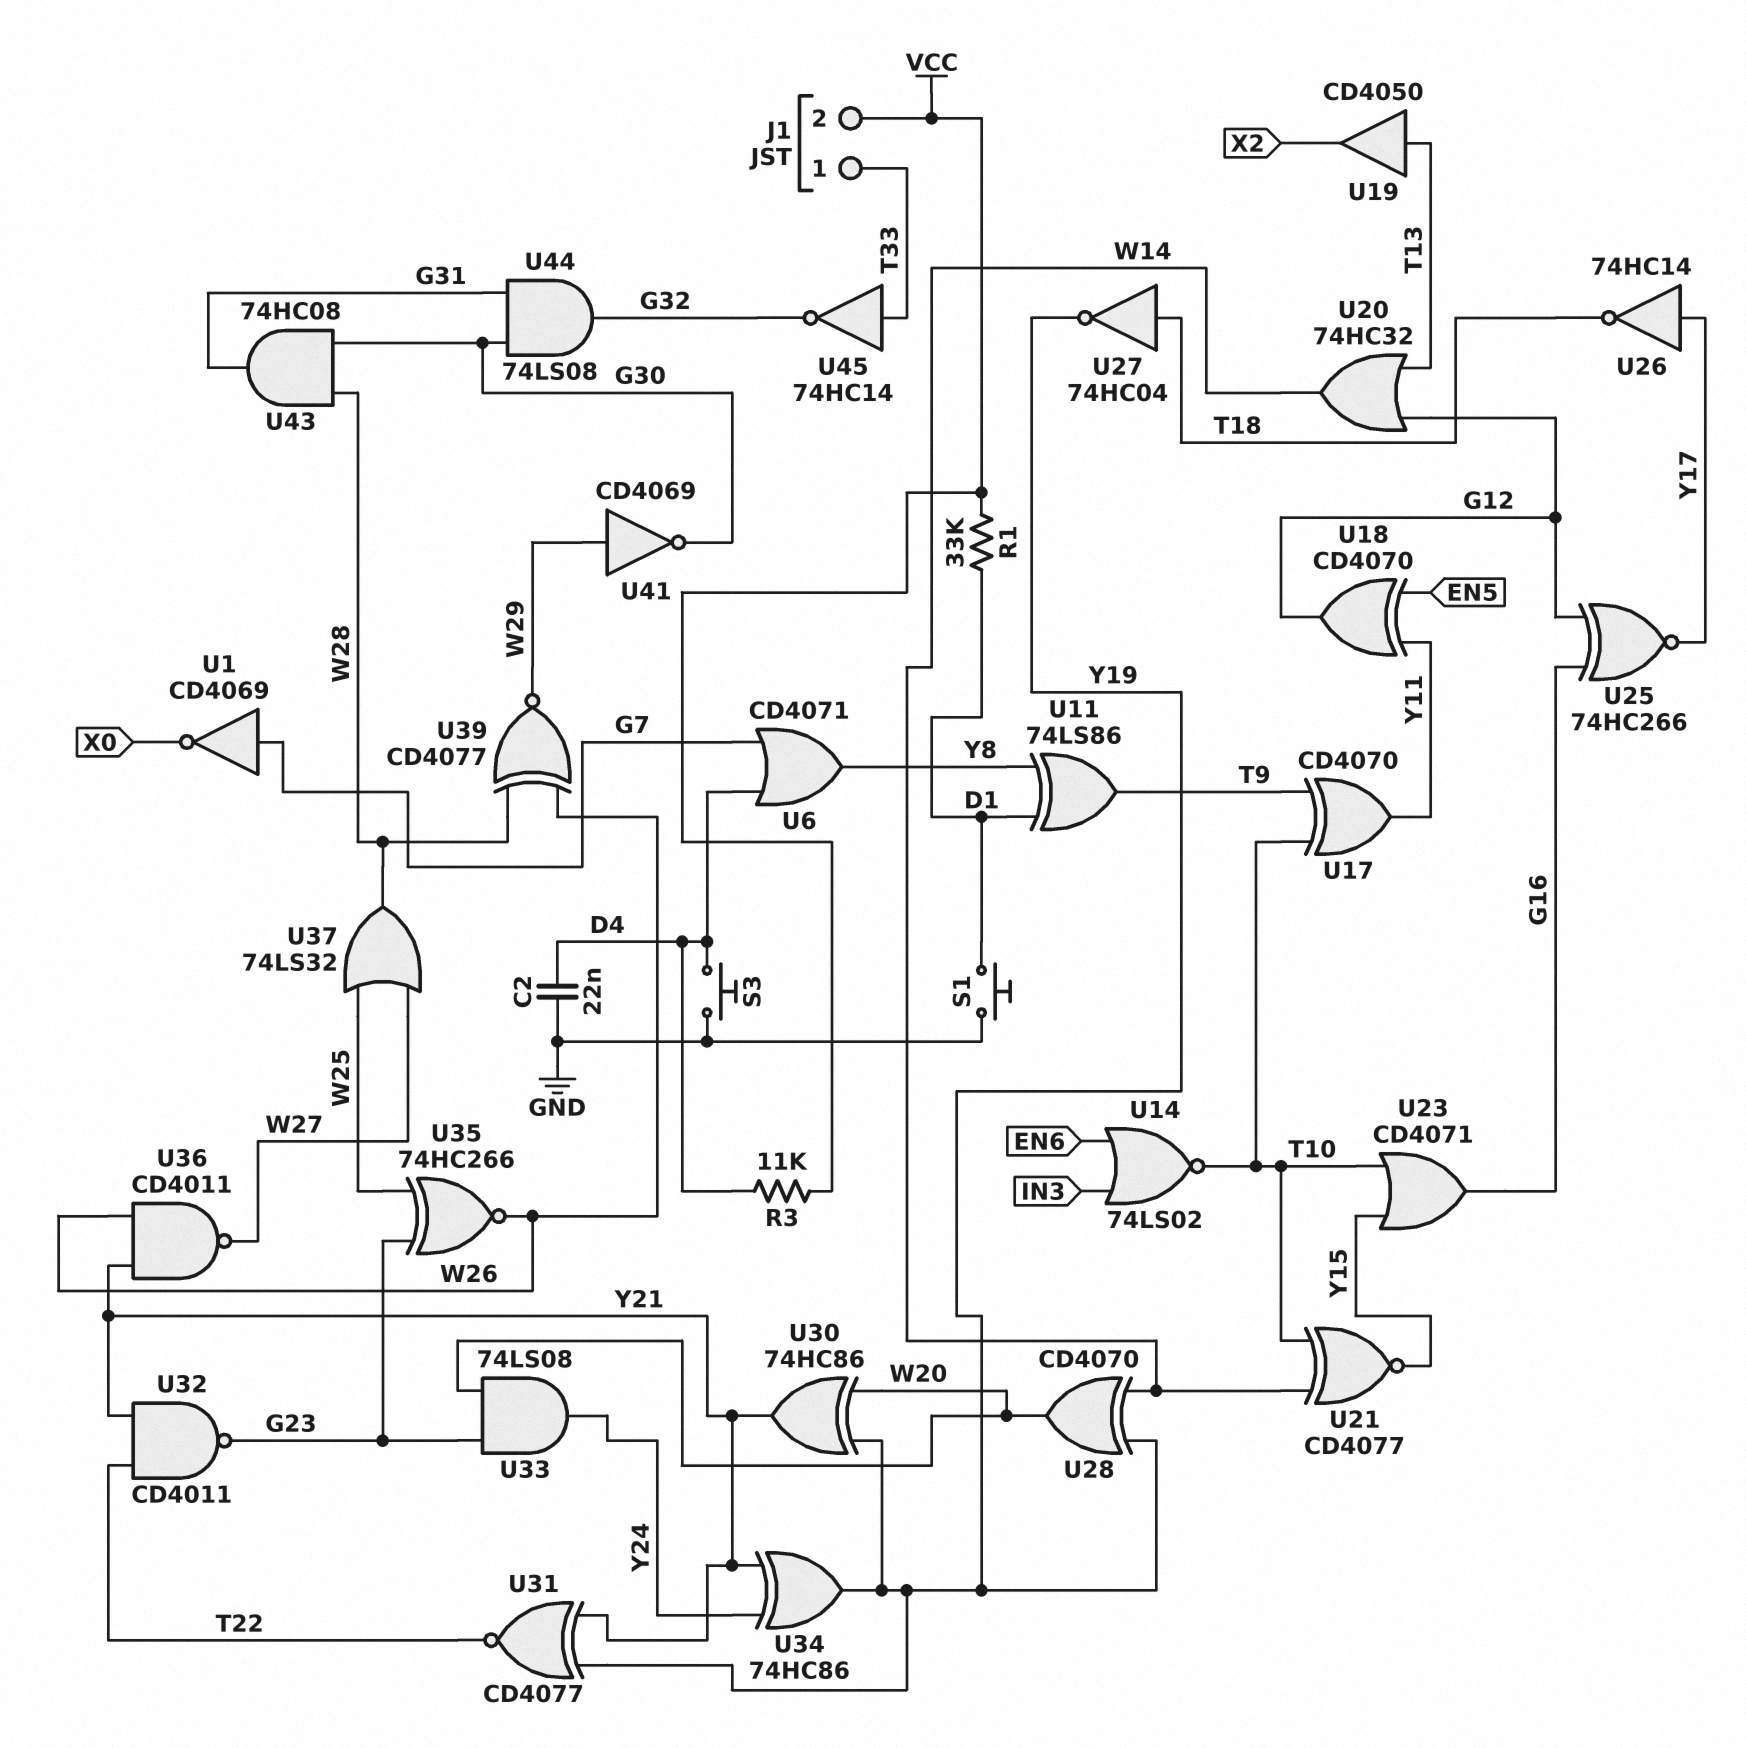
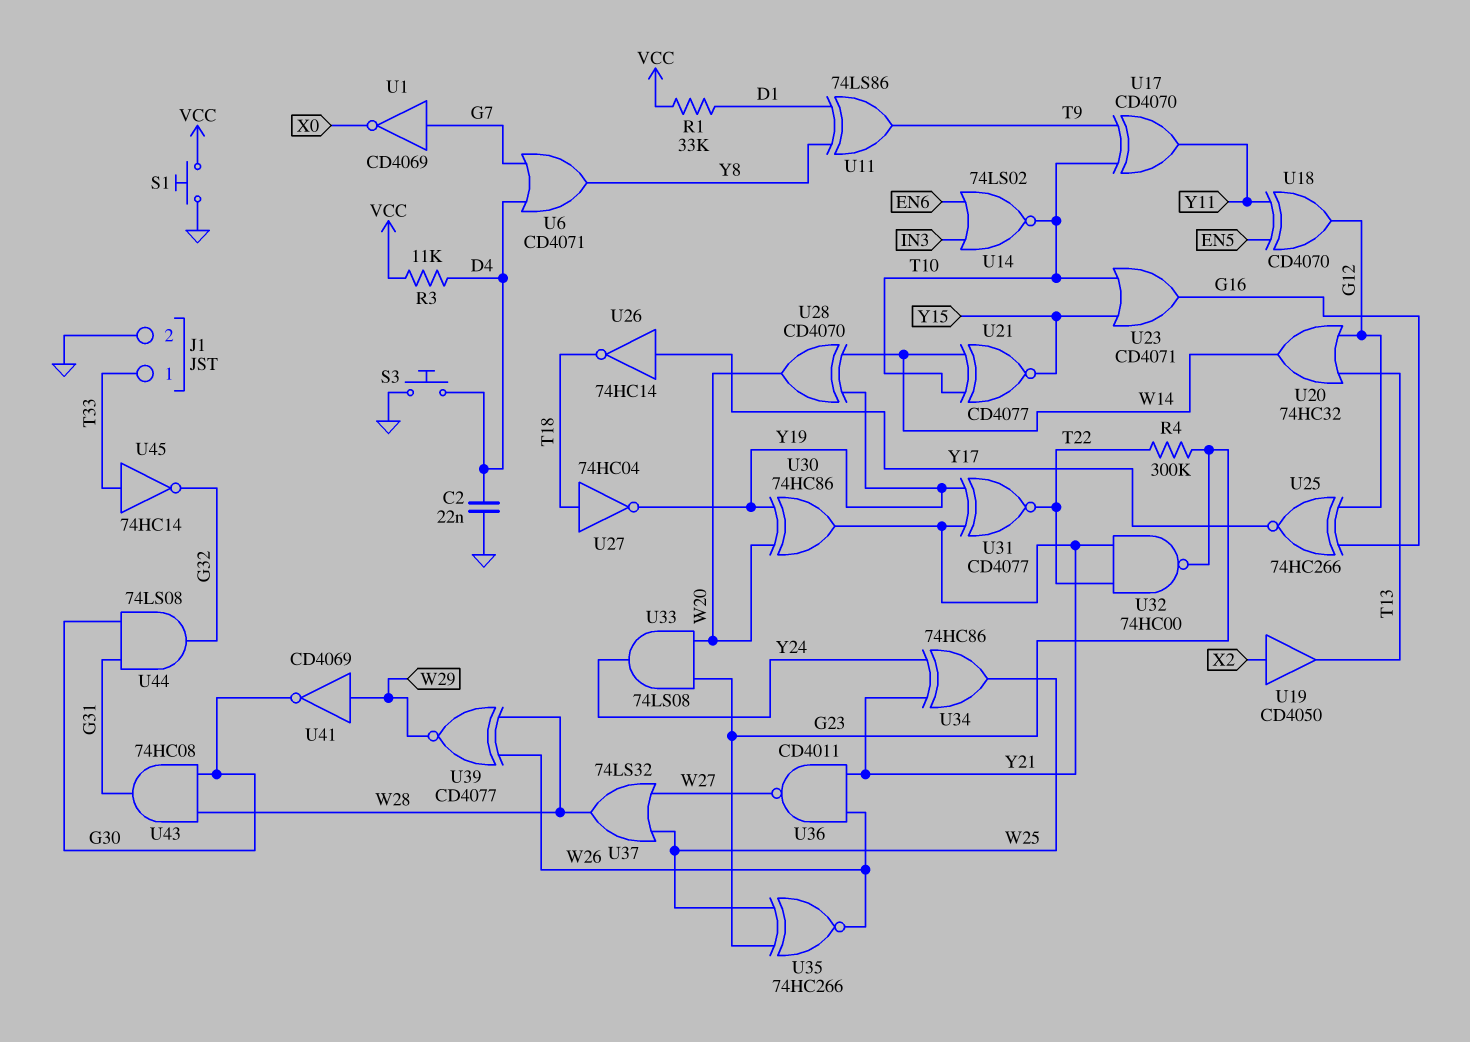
J1 pin 2: VCC -> GND
R4: none -> 300k (G23, T22)
S1: button (D1, GND) -> button (GND, VCC)
U19: buffer CD4050 (in T13, out X2) -> buffer CD4050 (in X2, out T13)
U32: NAND CD4011 (in T22, in Y21, out G23) -> NAND 74HC00 (in T22, in Y21, out G23)
U34: XOR 74HC86 (in Y21, in Y24, out Y19) -> XOR 74HC86 (in Y21, in Y24, out W25)

